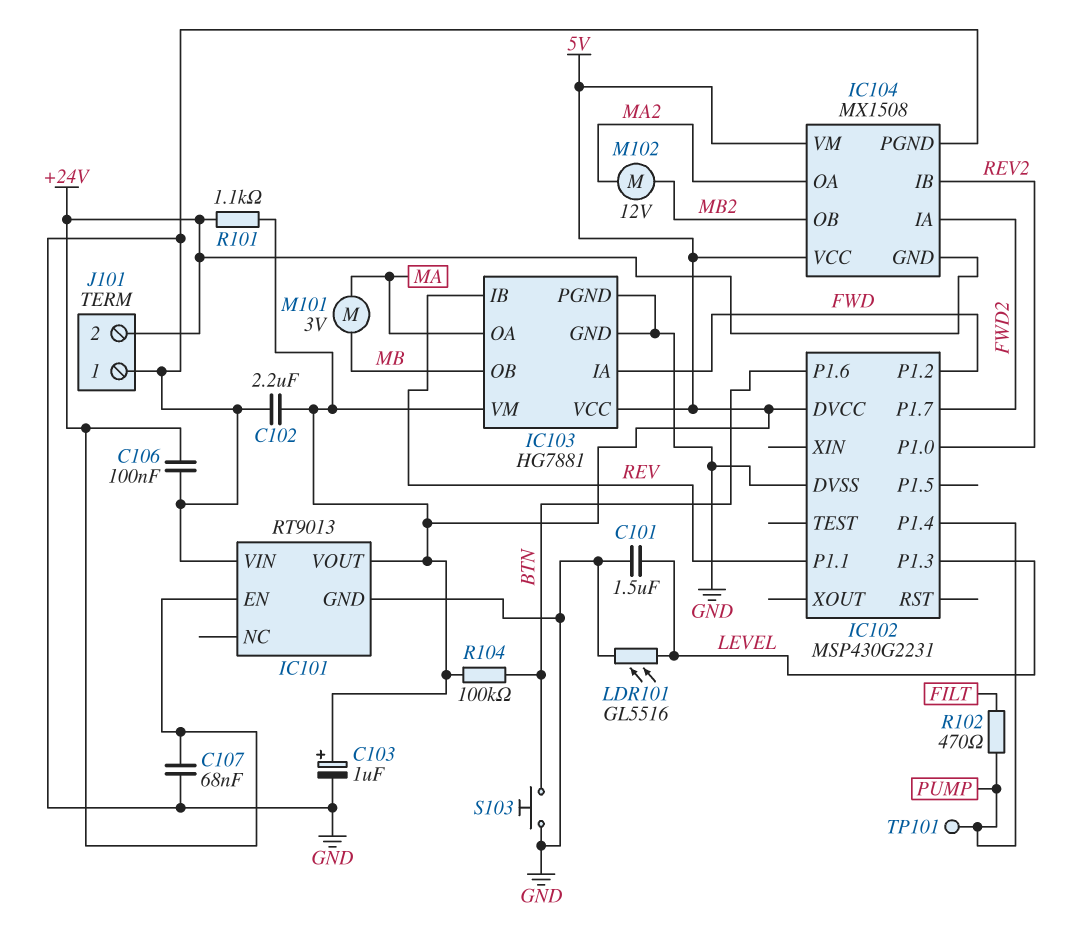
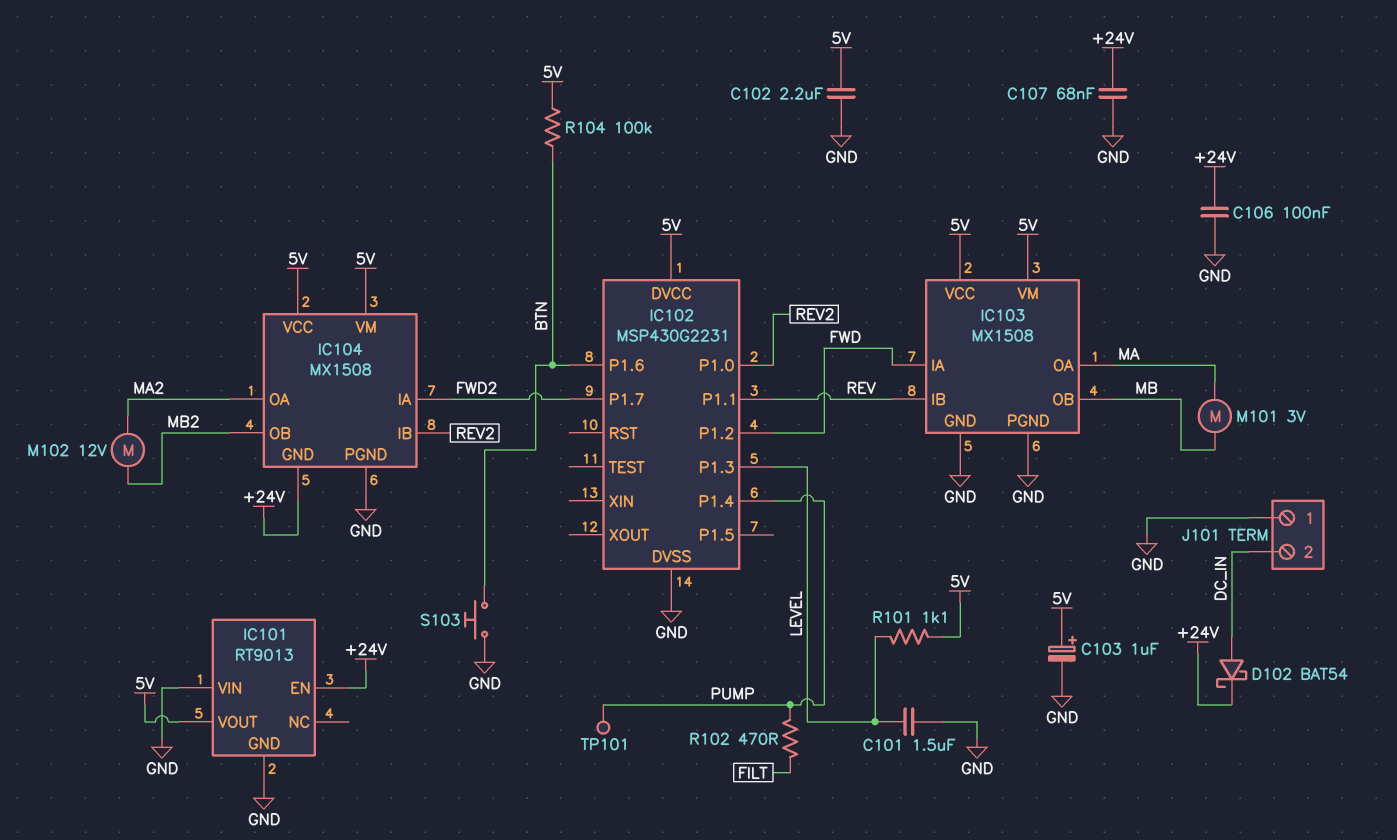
D102: none -> schottky BAT54 (A DC_IN, K +24V)
IC103: HG7881 -> MX1508
J101 pin 2: +24V -> DC_IN
LDR101: GL5516 (GND, LEVEL) -> none
R101: 1.1k (+24V, 5V) -> 1.1k (5V, LEVEL)

